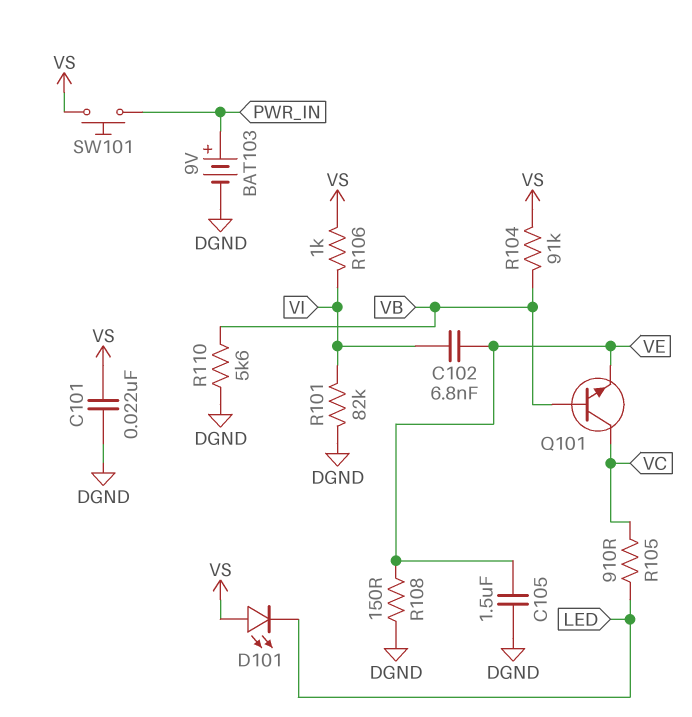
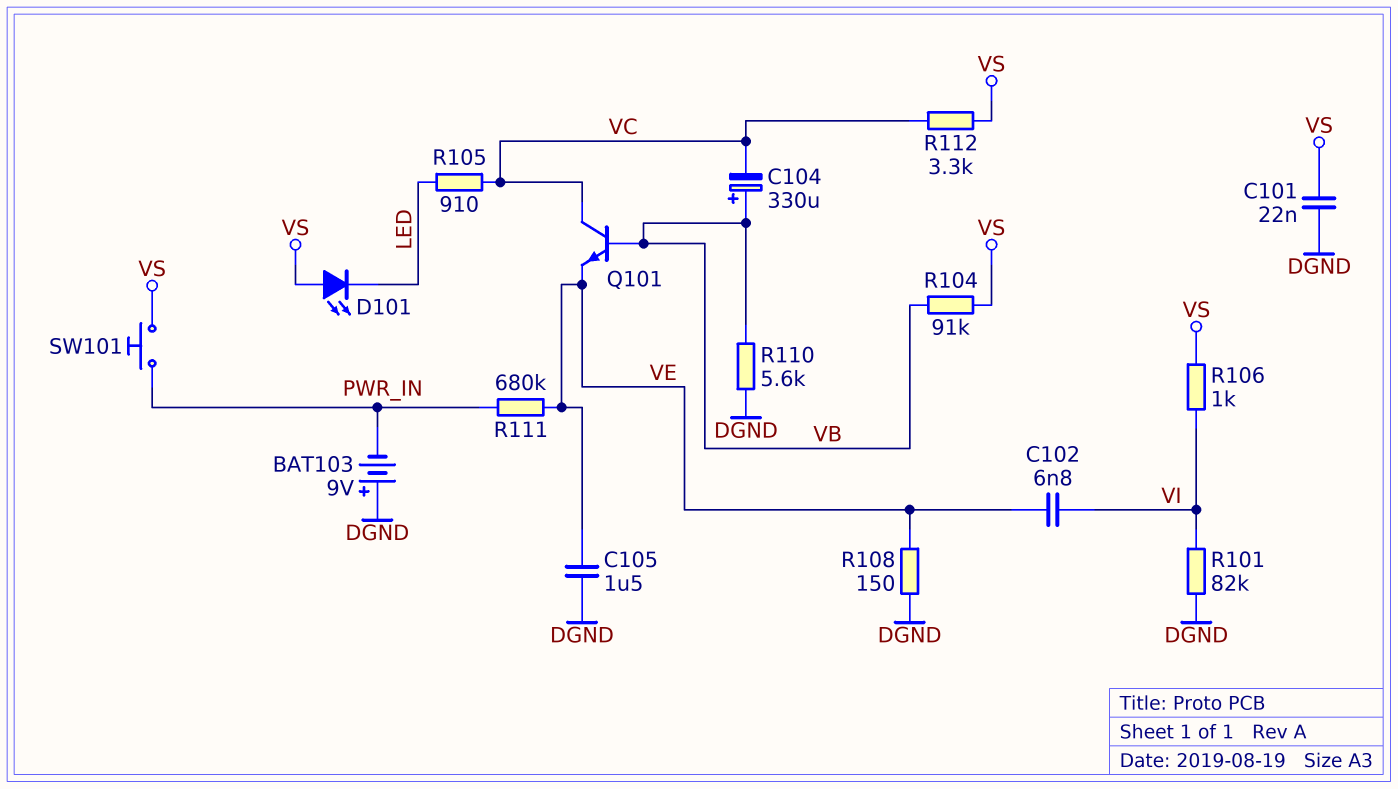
BAT103: 9V (plus PWR_IN, minus DGND) -> 9V (plus DGND, minus PWR_IN)
C104: none -> 330uF (plus VB, minus VC)
R111: none -> 680k (PWR_IN, VE)
R112: none -> 3.3k (VC, VS)

